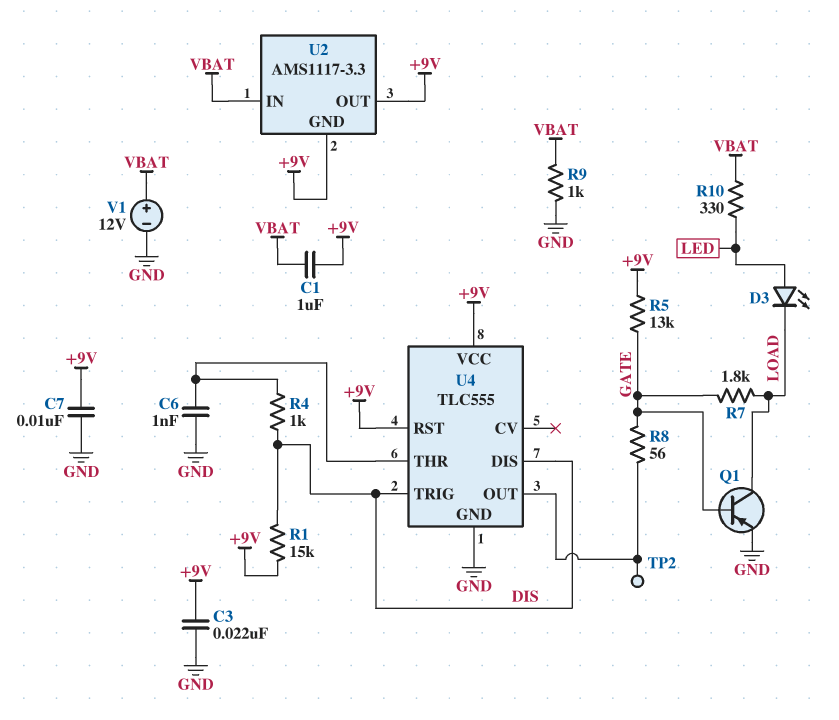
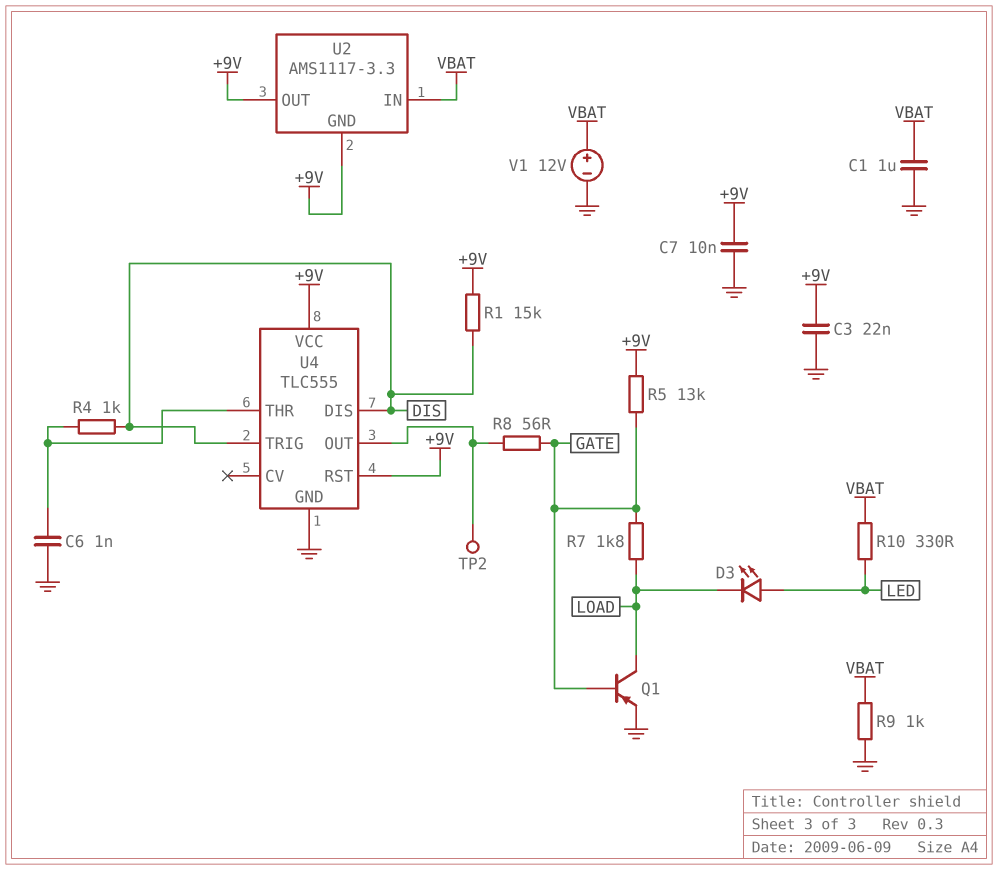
C1: 1uF (+9V, VBAT) -> 1uF (GND, VBAT)

